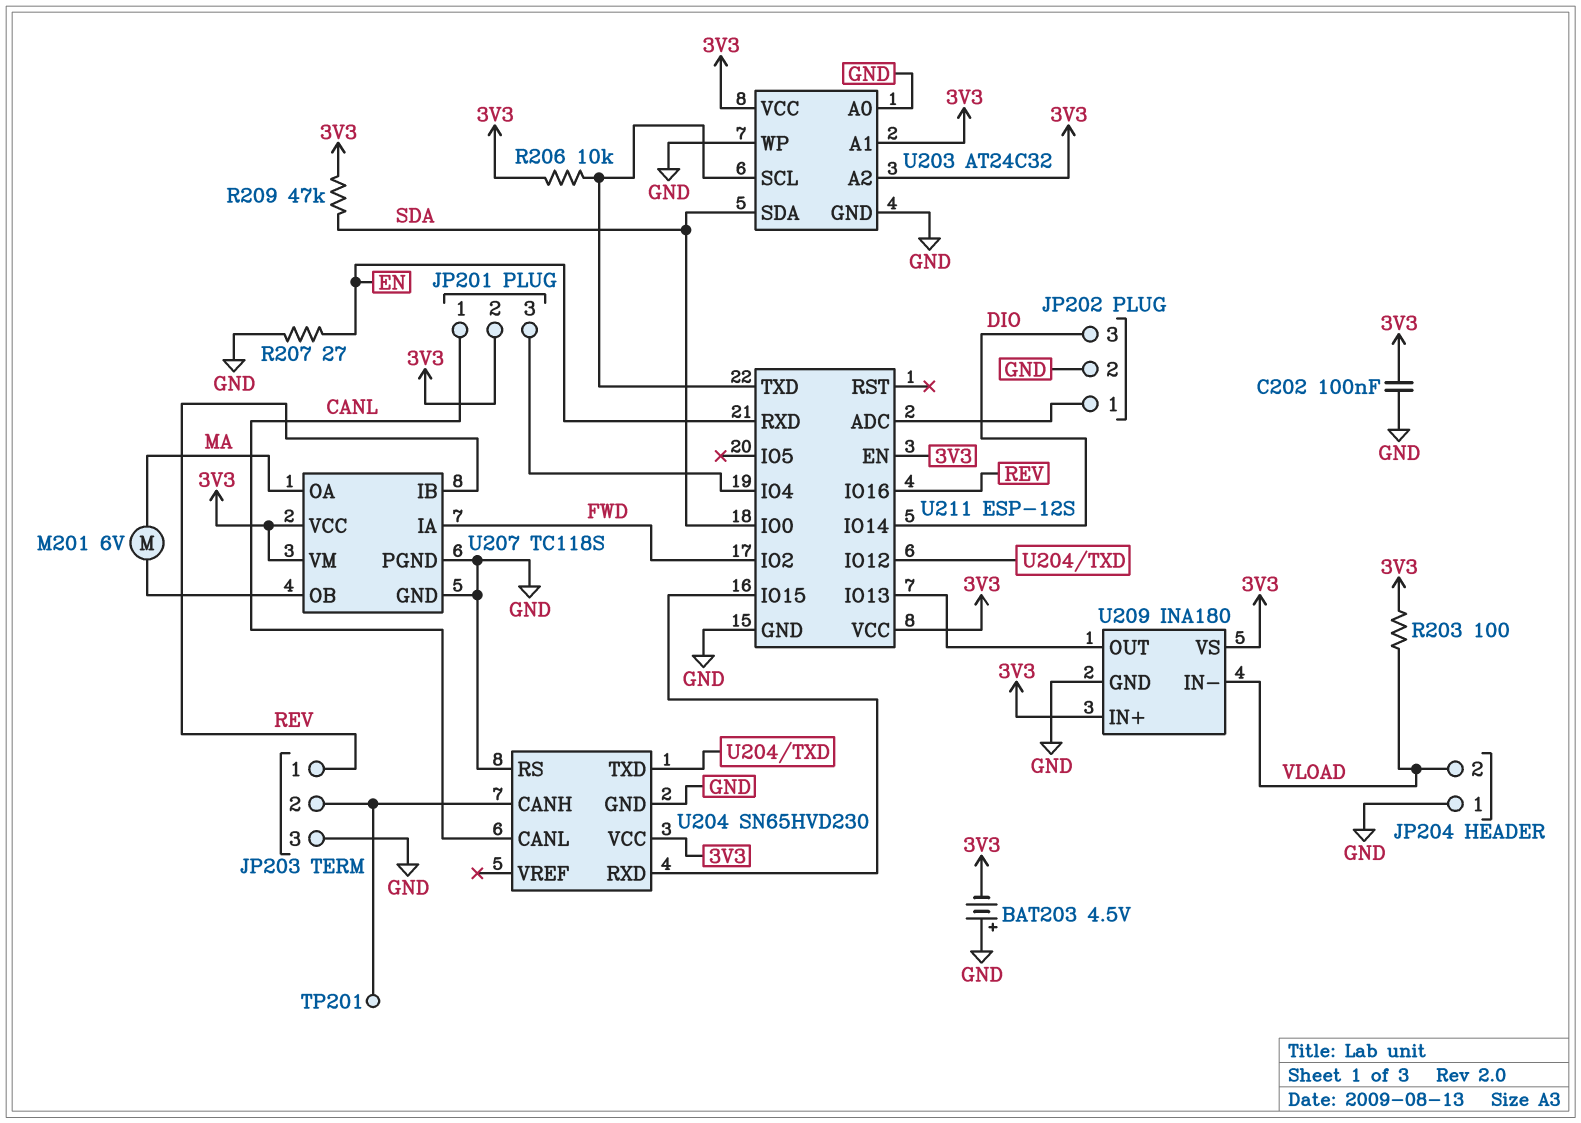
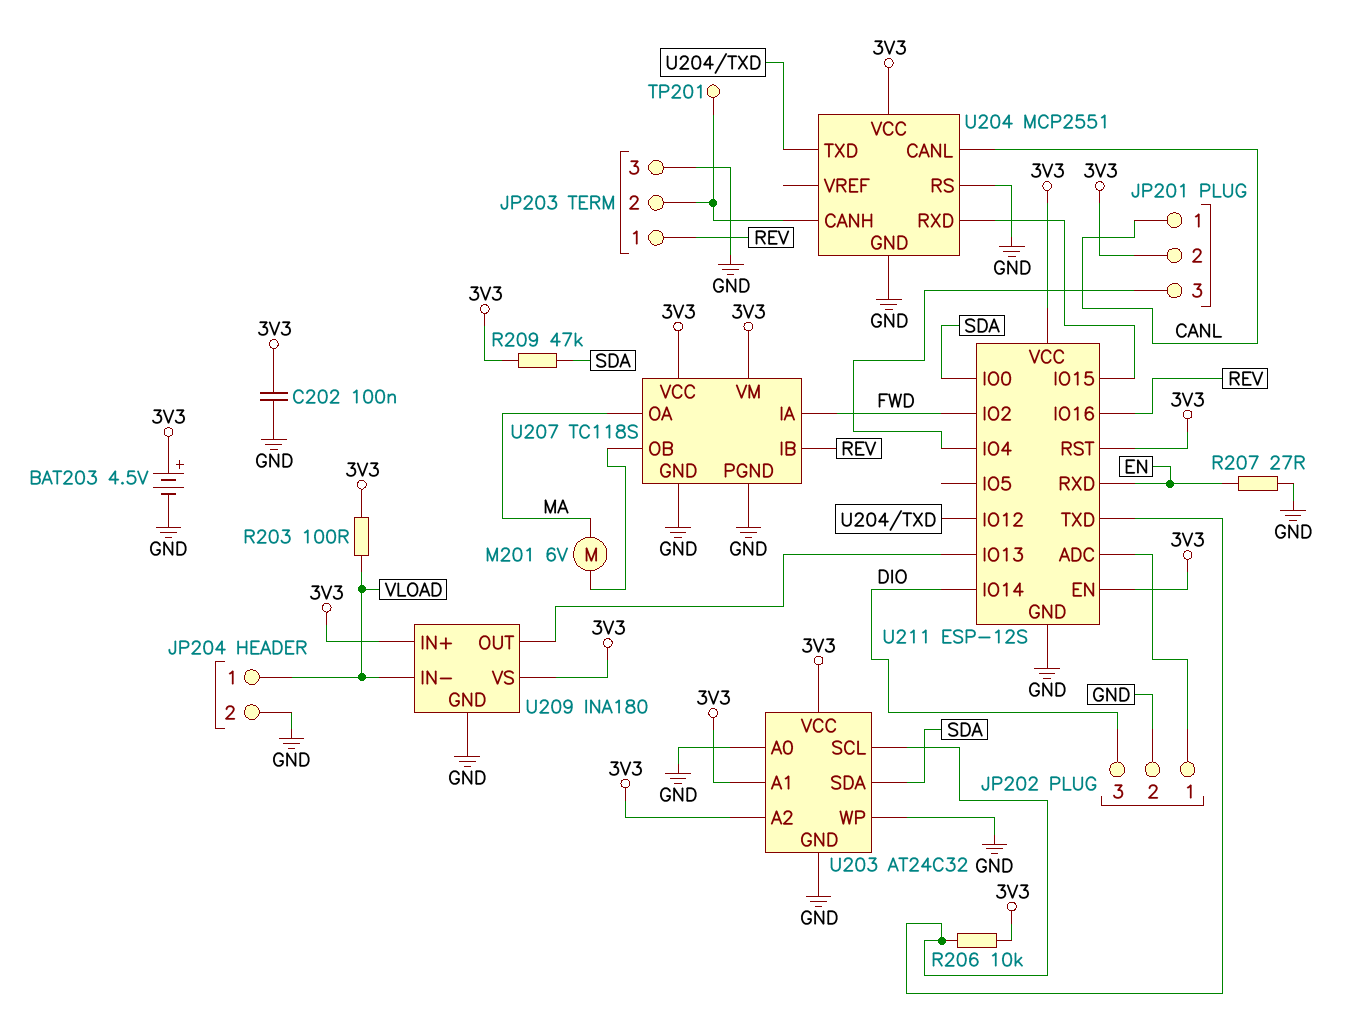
BAT203: 4.5V (plus GND, minus 3V3) -> 4.5V (plus 3V3, minus GND)
JP204 pin 1: GND -> VLOAD
JP204 pin 2: VLOAD -> GND
U204: SN65HVD230 -> MCP2551
U211 pin RST: none -> 3V3

